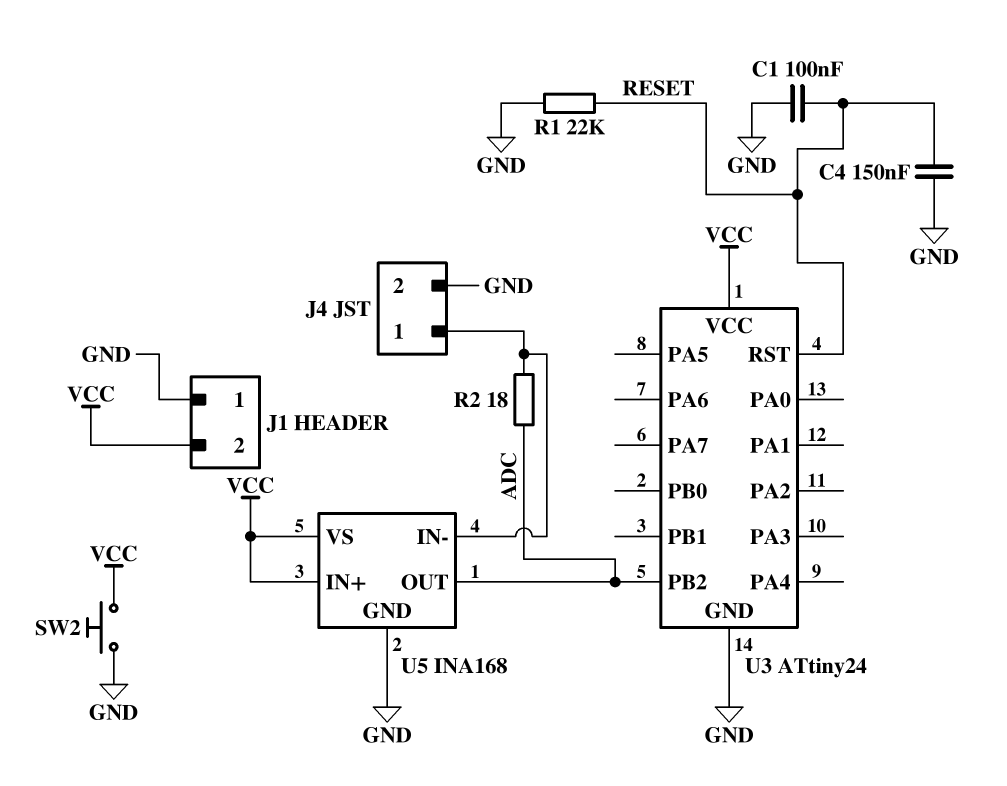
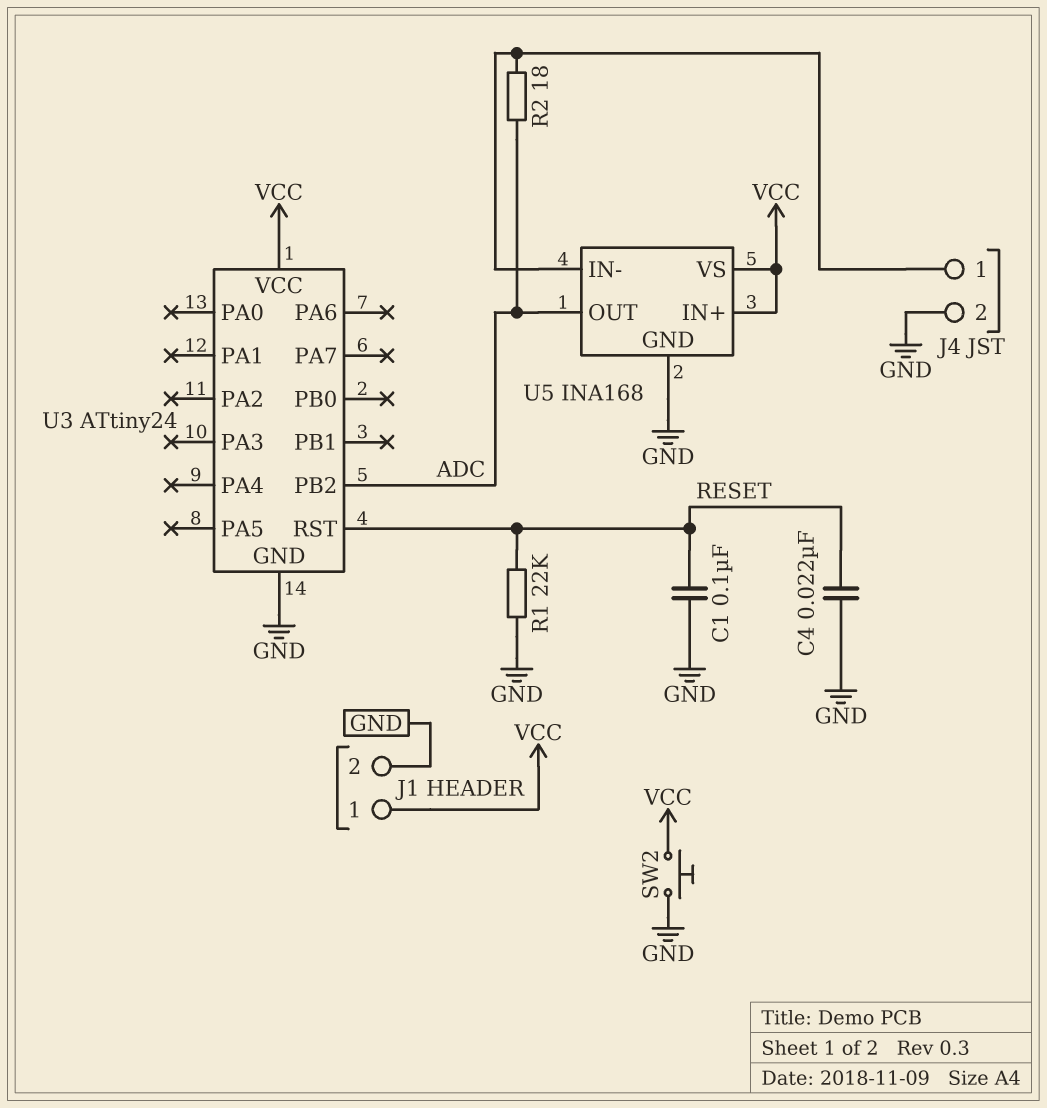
C4: 150nF (GND, RESET) -> 22nF (GND, RESET)
J1 pin 1: GND -> VCC
J1 pin 2: VCC -> GND

